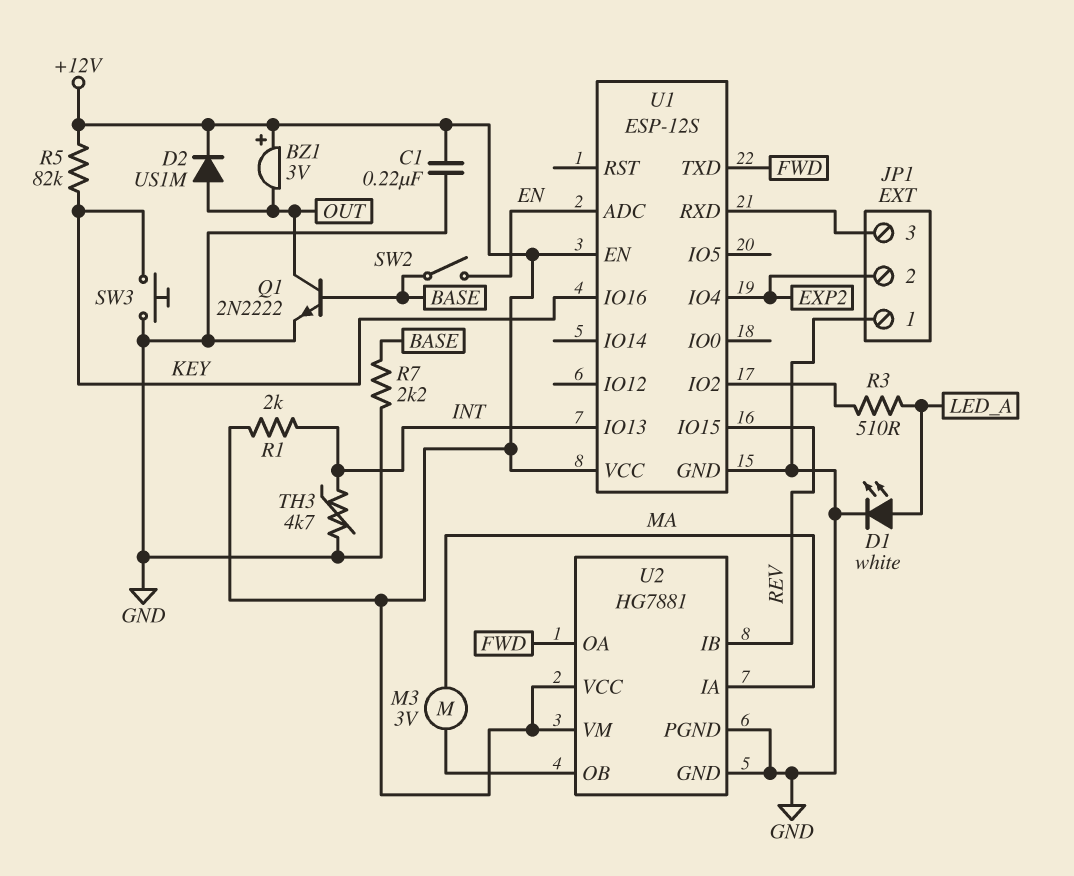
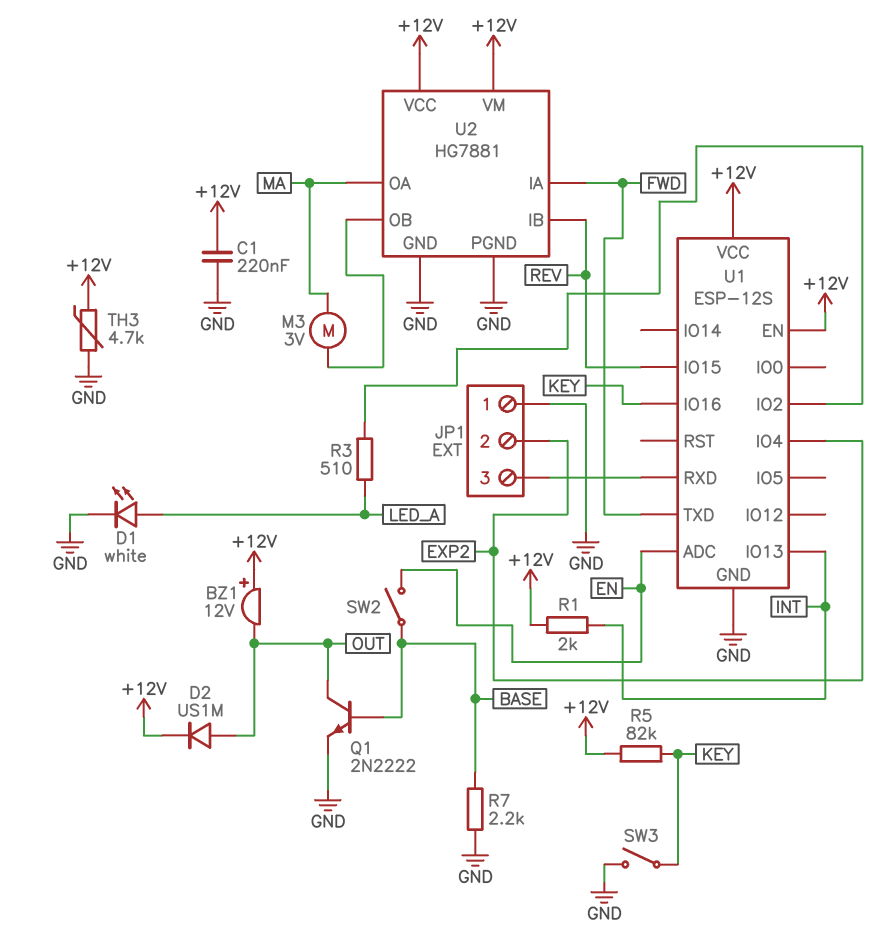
BZ1: buzzer 3V (plus +12V, minus OUT) -> buzzer 12V (plus +12V, minus OUT)
SW3: button (GND, KEY) -> switch (GND, KEY)
TH3: 4.7k (GND, INT) -> 4.7k (+12V, GND)
U2 pin IA: MA -> FWD
U2 pin OA: FWD -> MA

